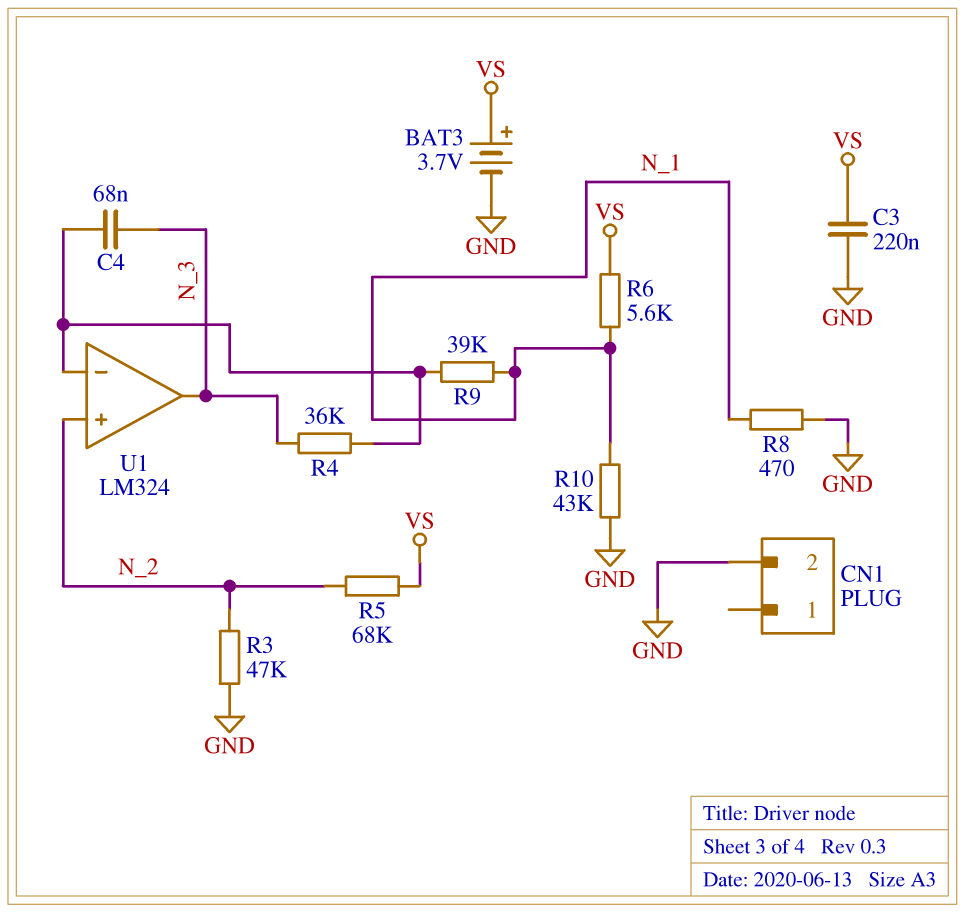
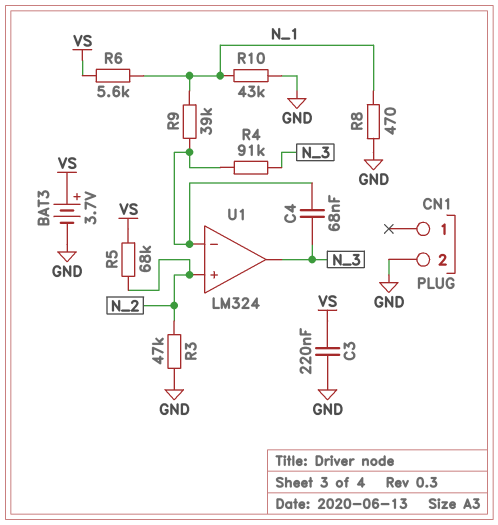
R4: 36k (N_3, U1/in-) -> 91k (N_3, U1/in-)

